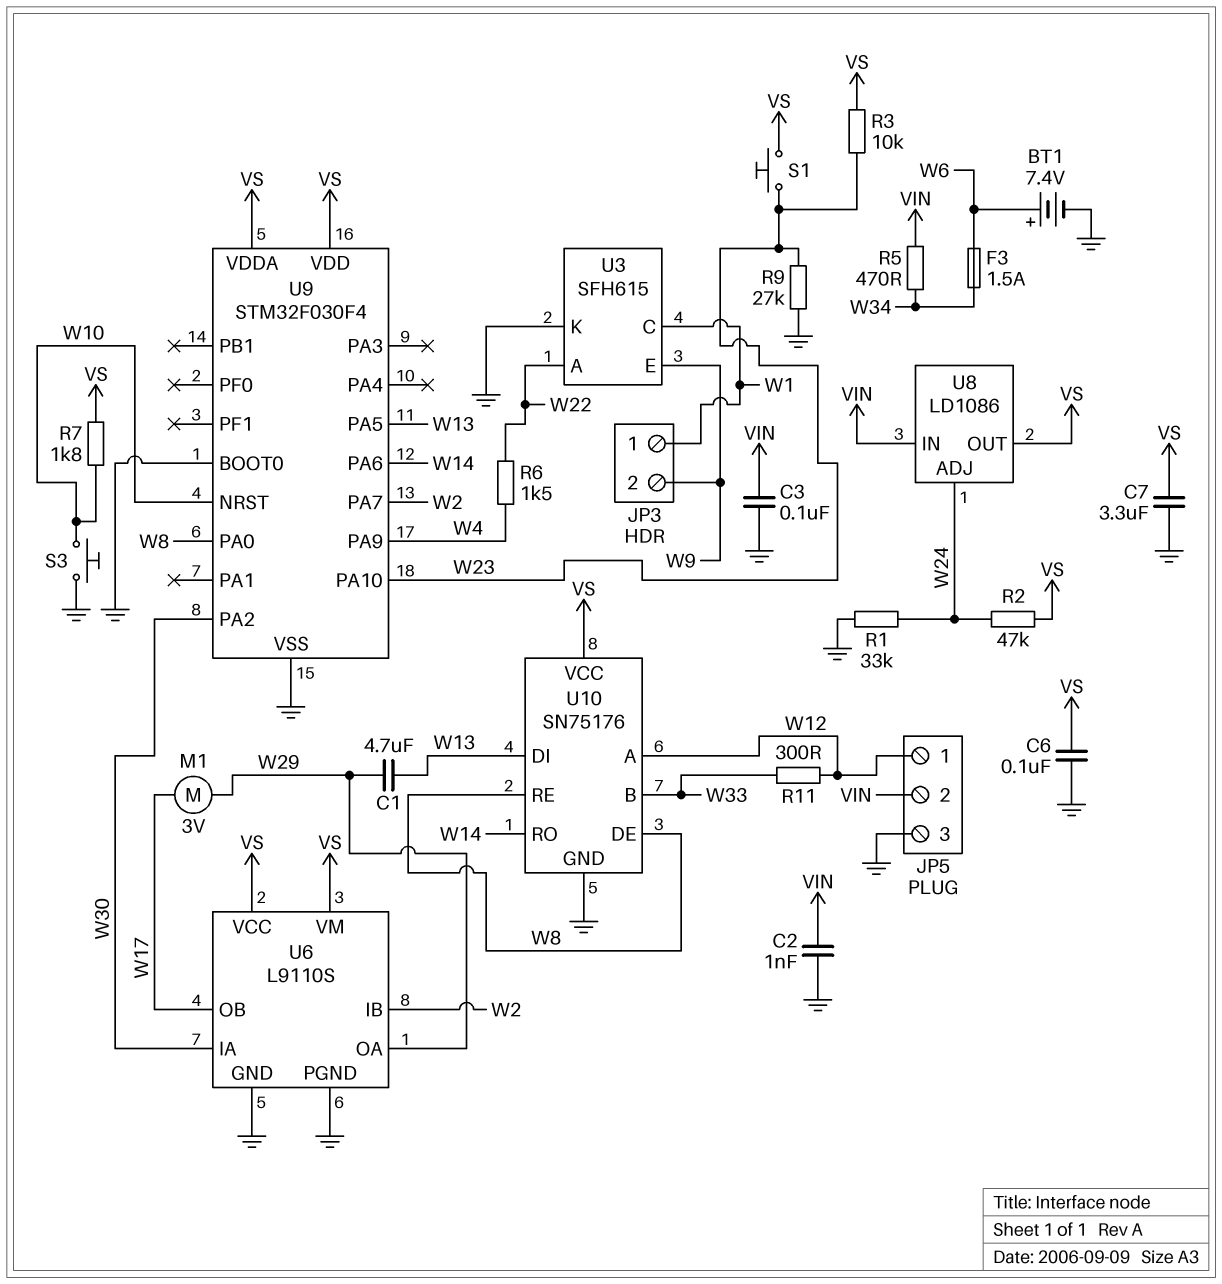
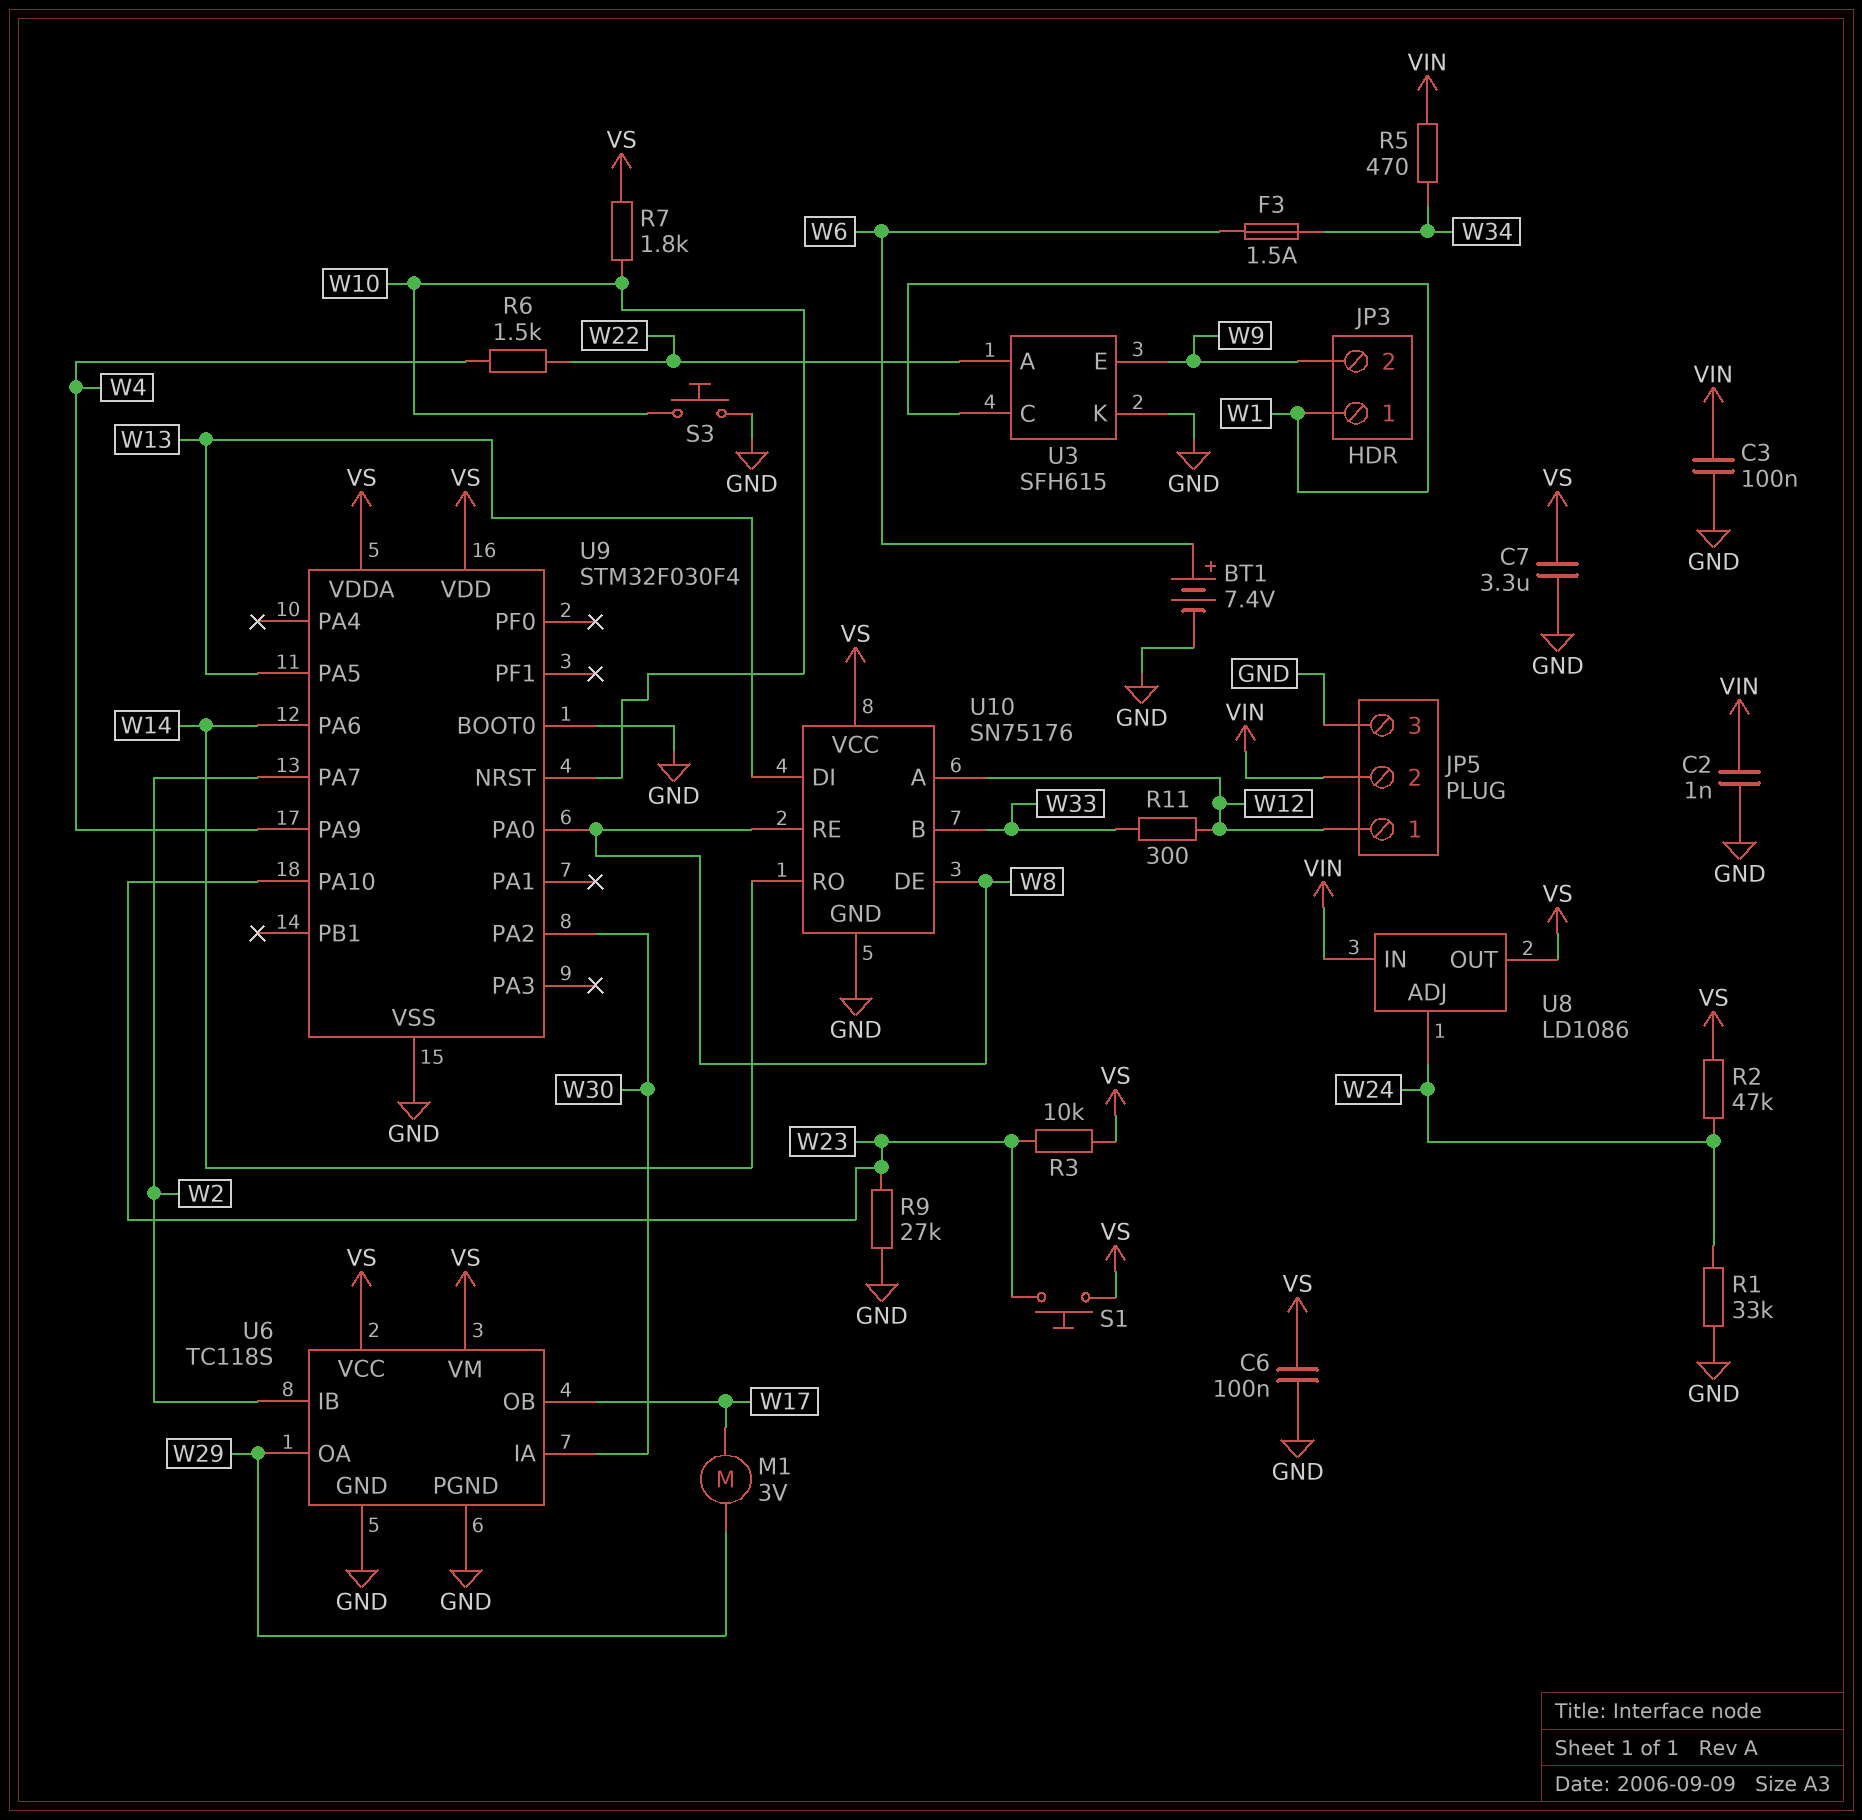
C1: 4.7uF (W13, W29) -> none
U6: L9110S -> TC118S

